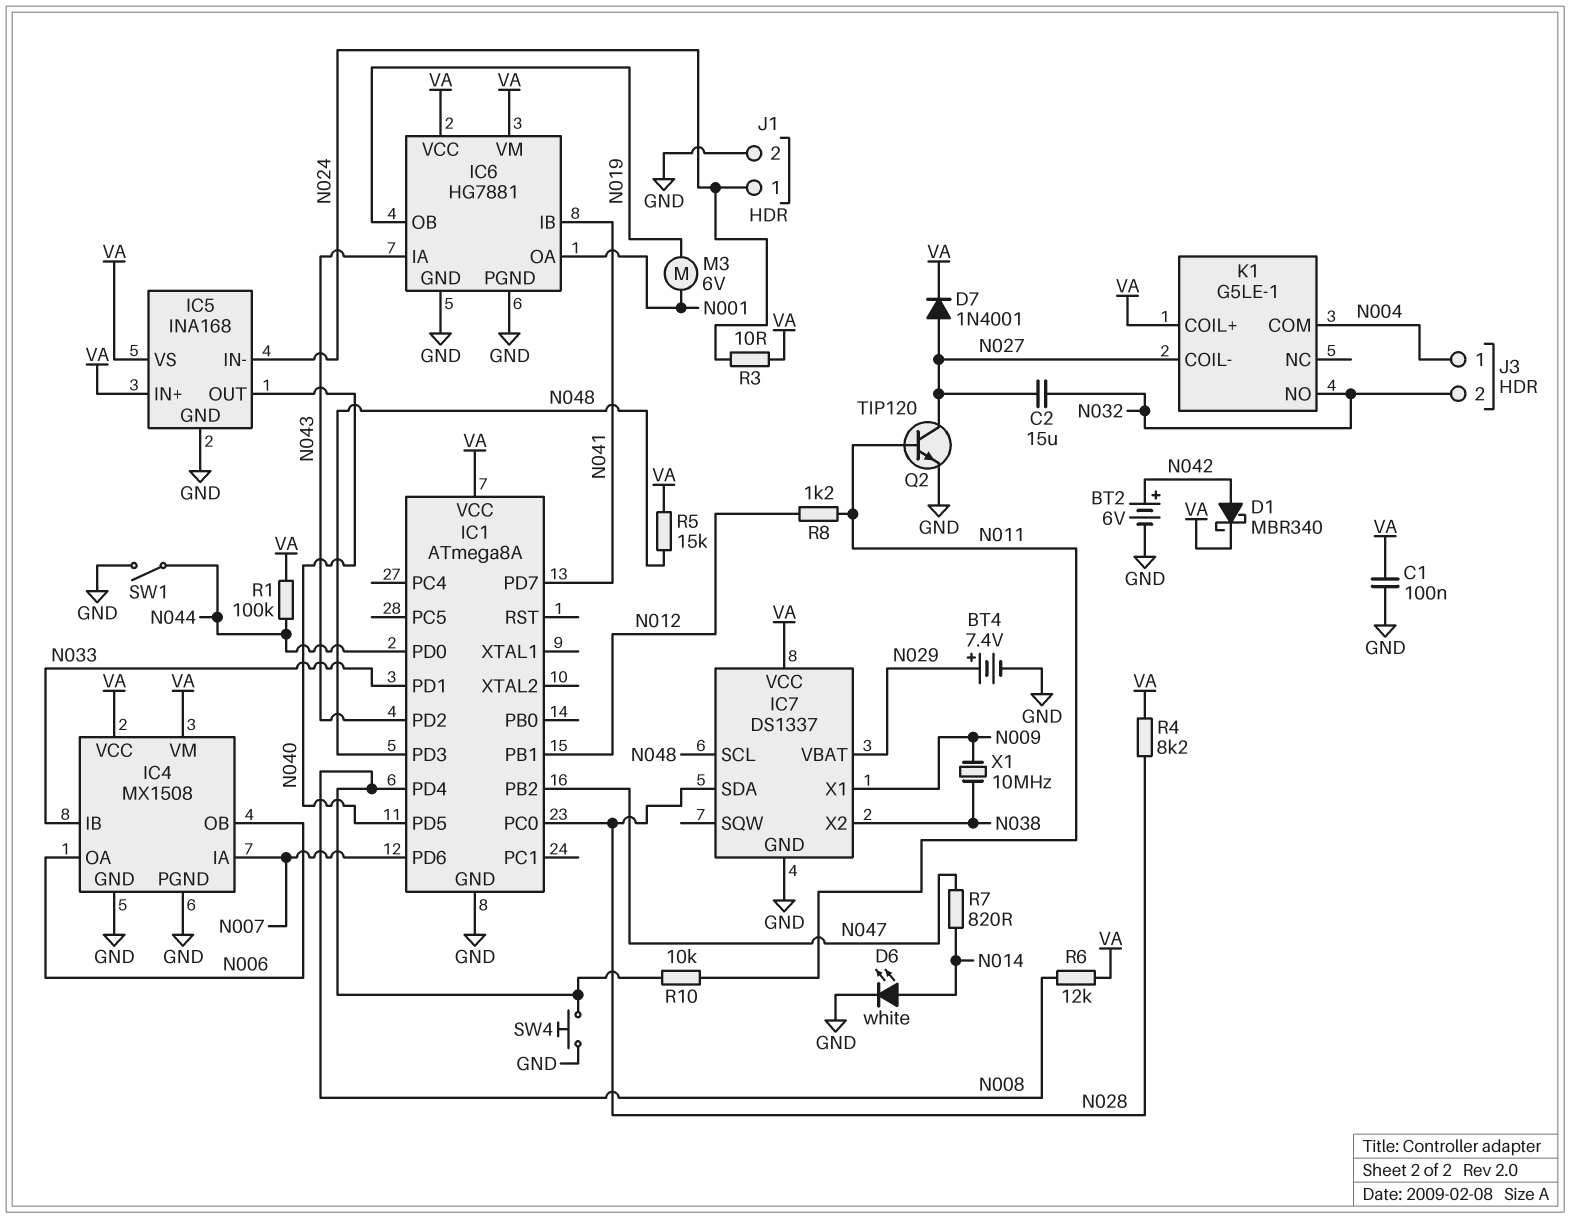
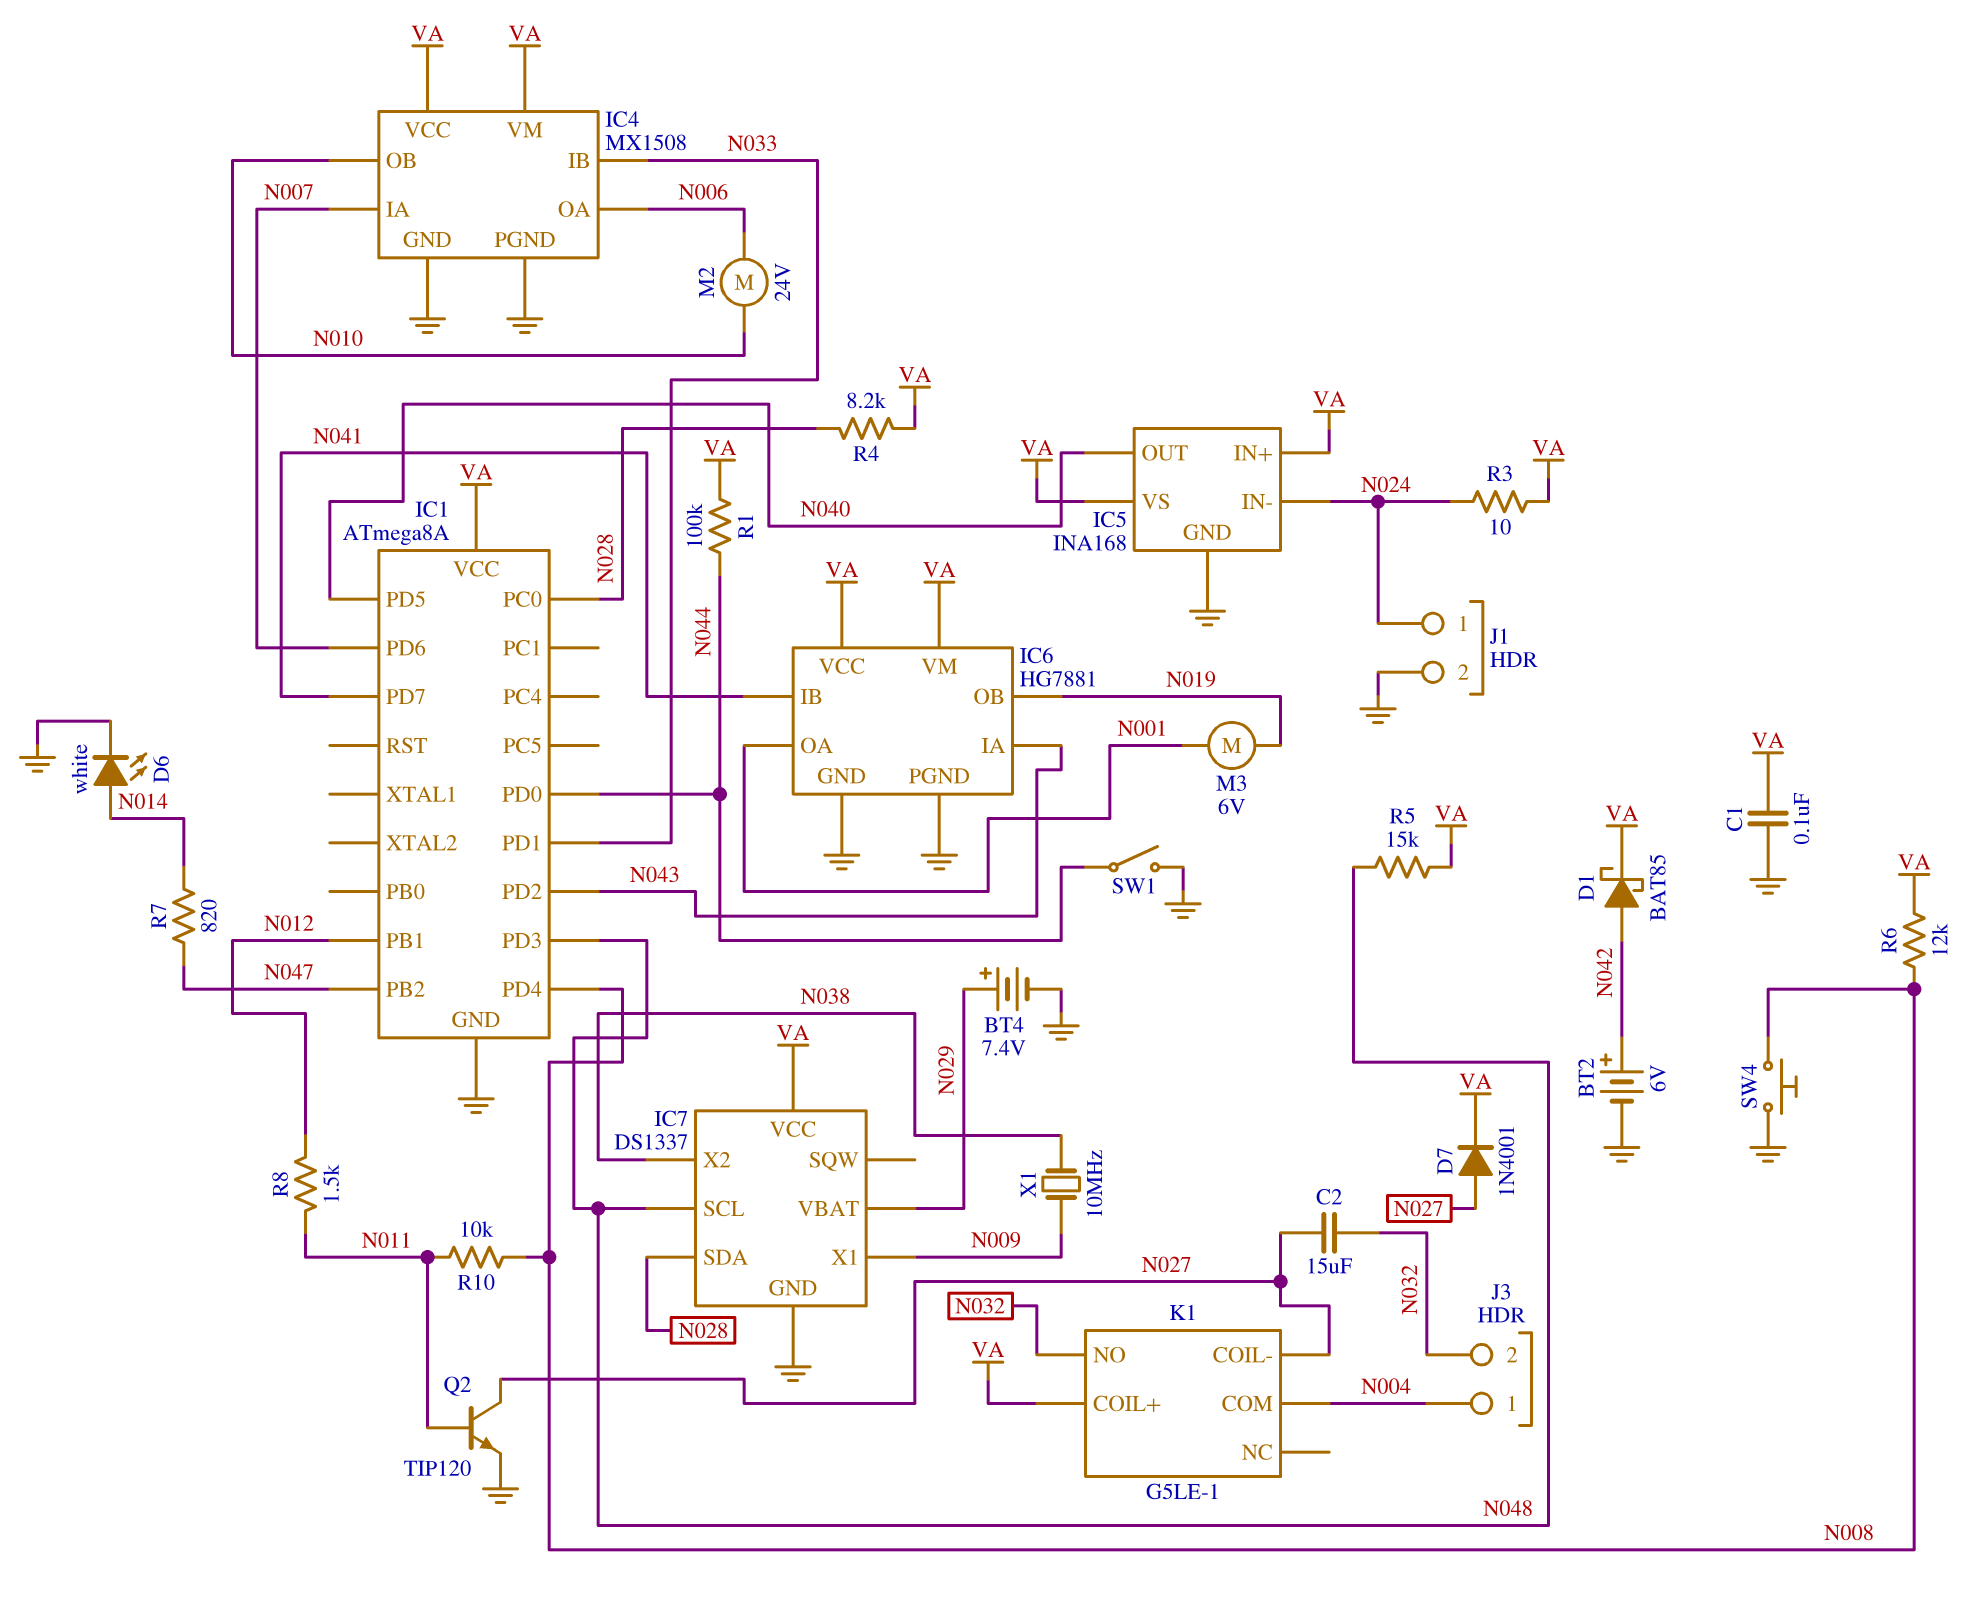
D1: schottky MBR340 (A N042, K VA) -> schottky BAT85 (A N042, K VA)
IC4 pin OB: N006 -> N010
M2: none -> motor 24V (N006, N010)
R8: 1.2k (N011, N012) -> 1.5k (N011, N012)

